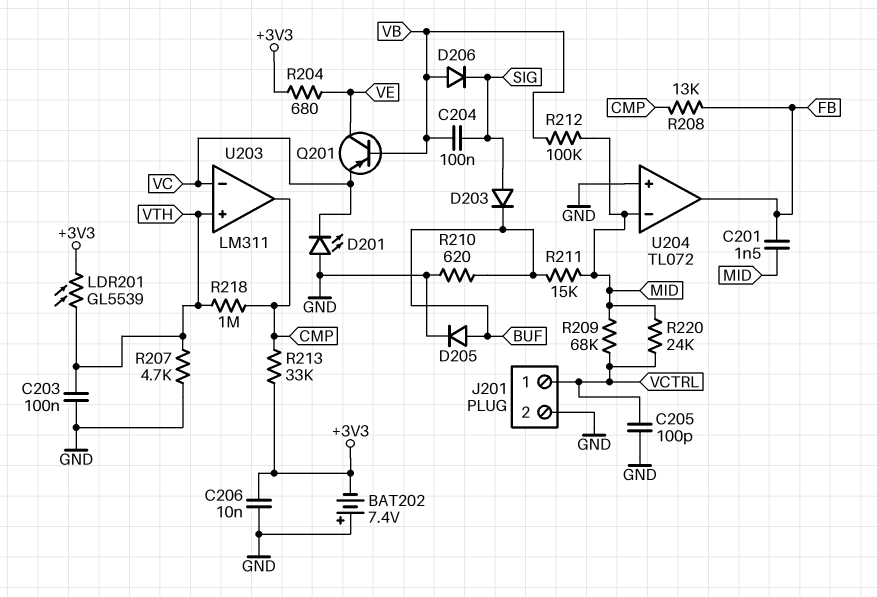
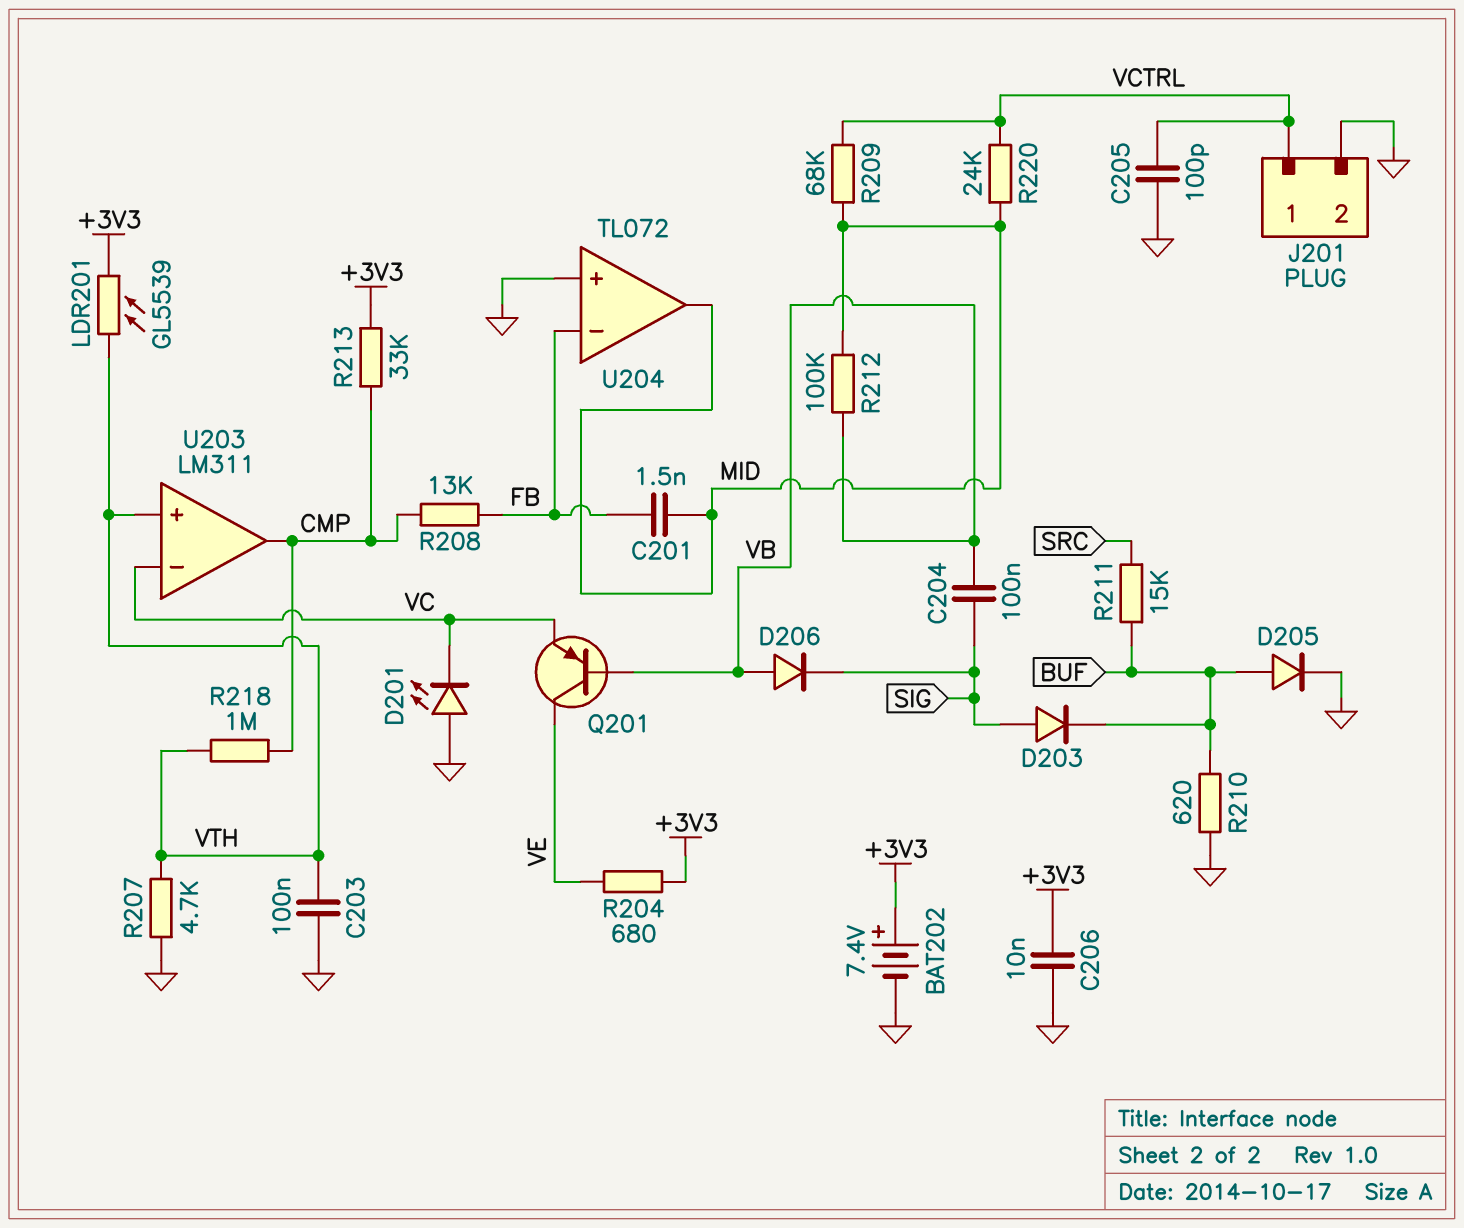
BAT202: 7.4V (plus GND, minus +3V3) -> 7.4V (plus +3V3, minus GND)
R211: 15k (BUF, MID) -> 15k (BUF, SRC)
U204 pin in-: MID -> FB
U204 pin out: FB -> MID

